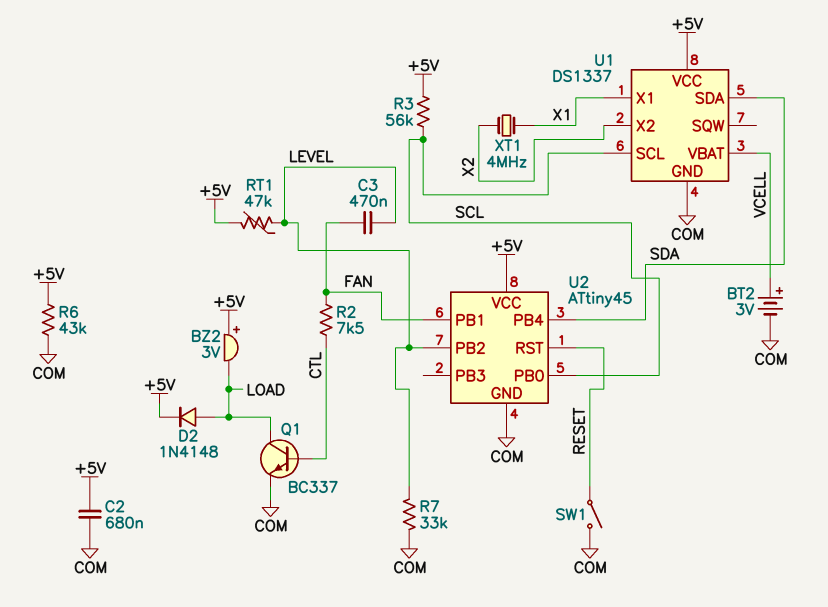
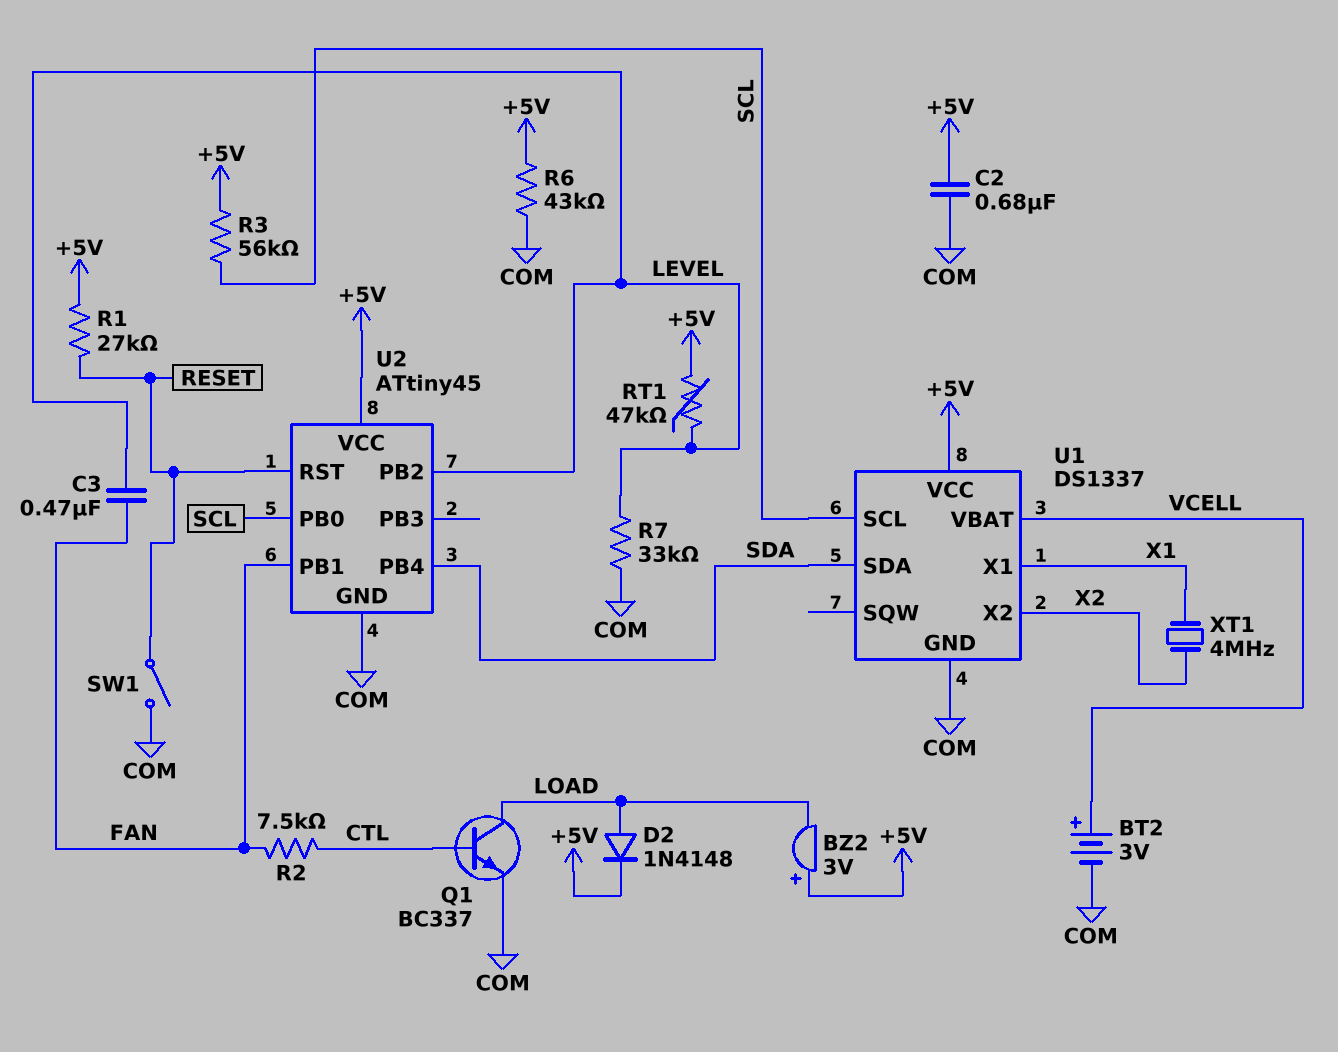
R1: none -> 27k (+5V, RESET)

